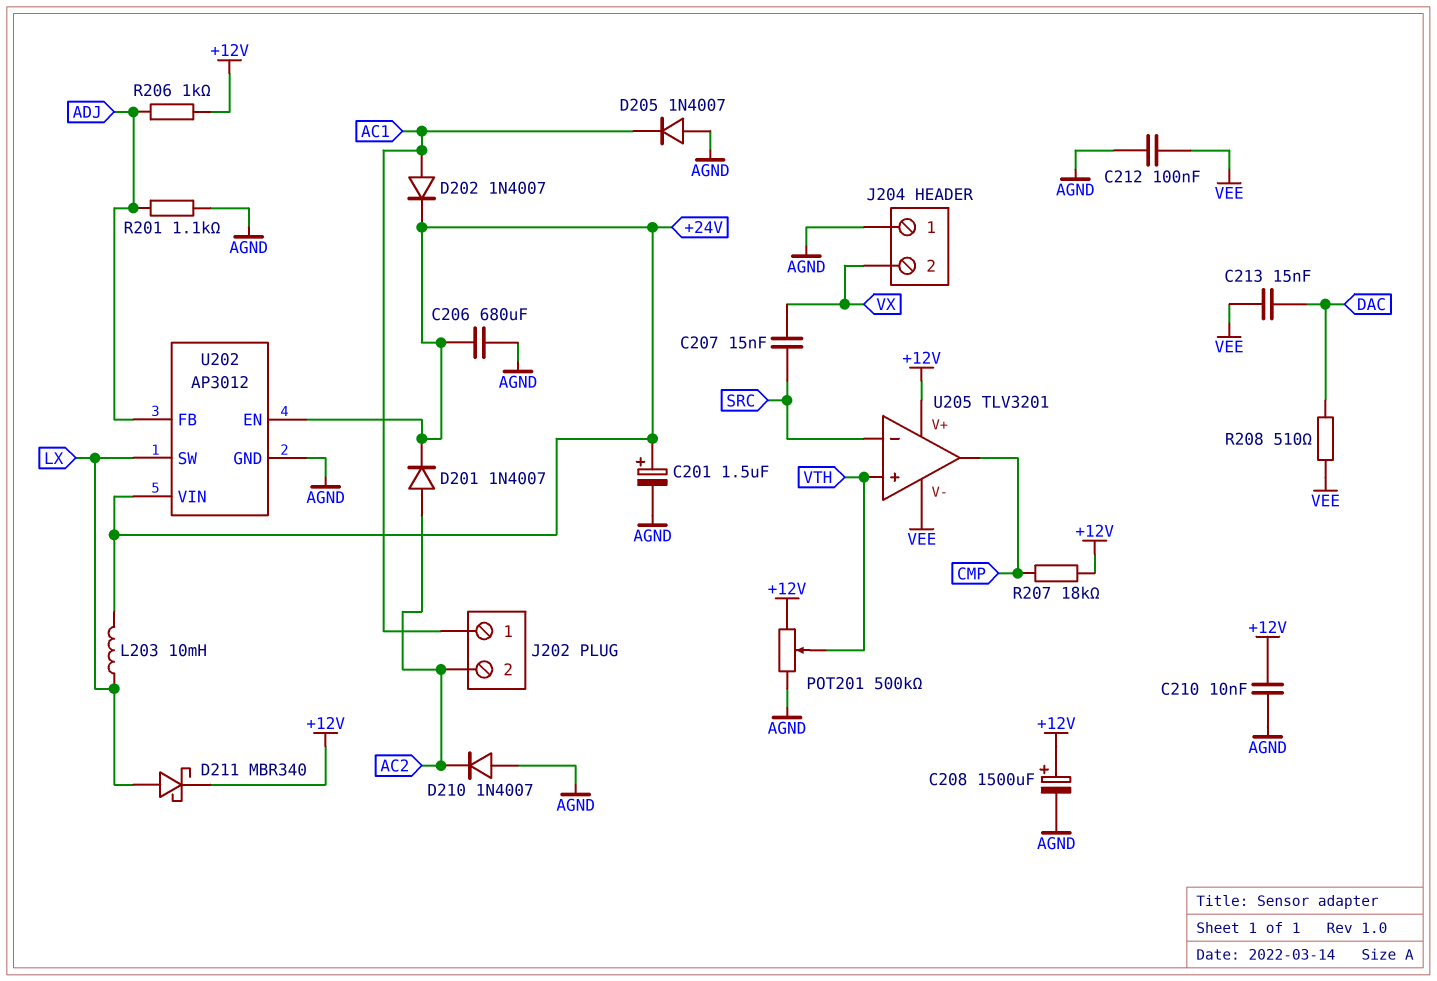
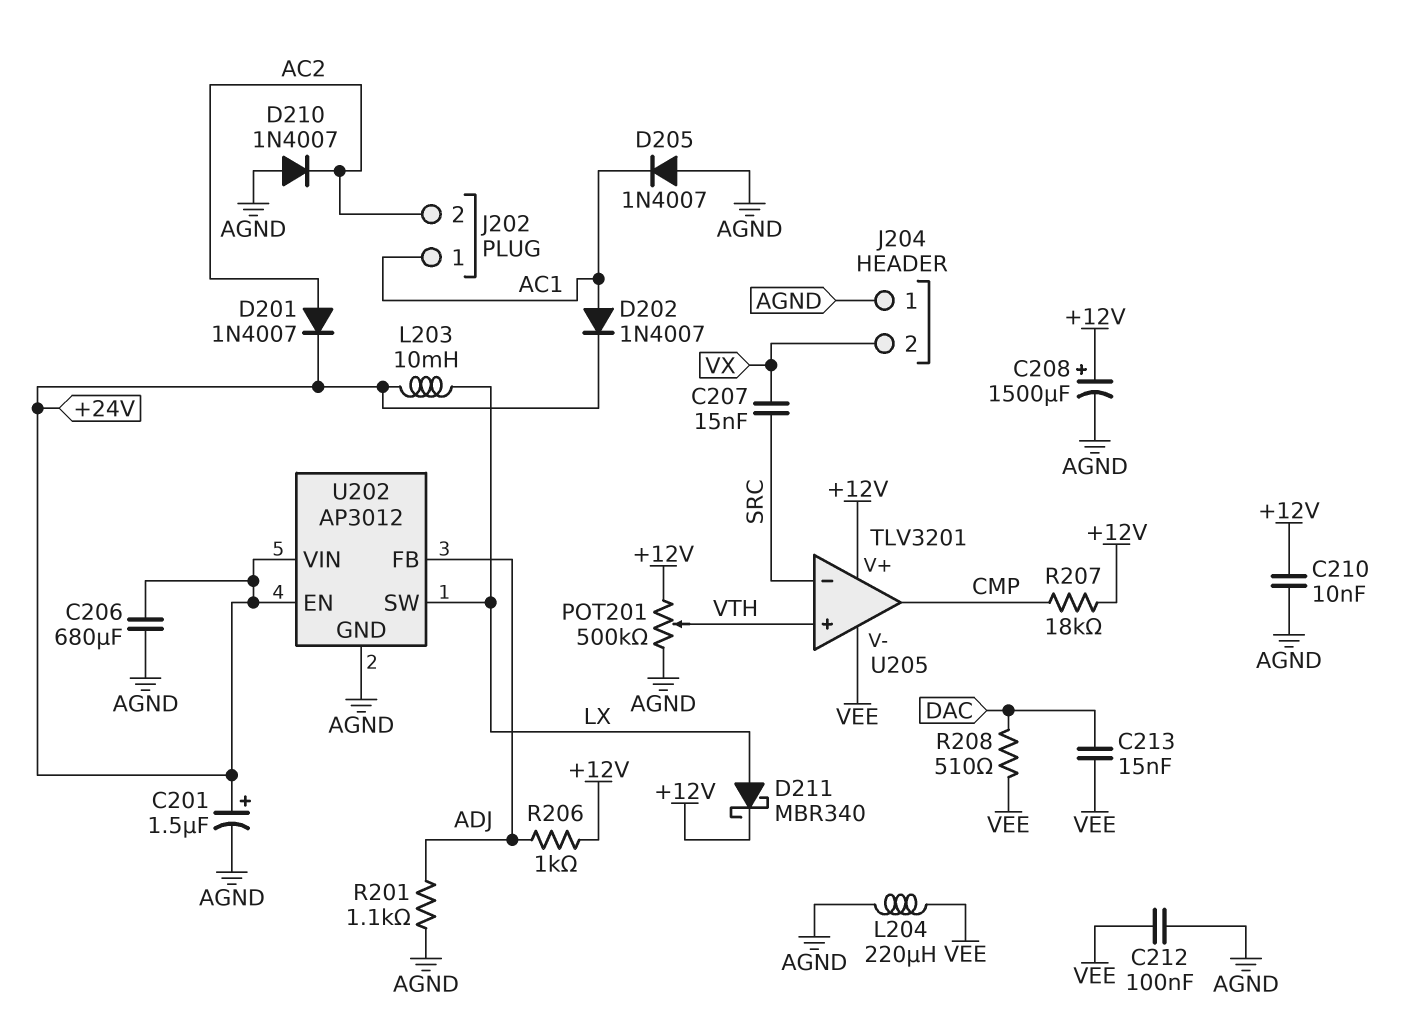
L204: none -> 220uH (AGND, VEE)

